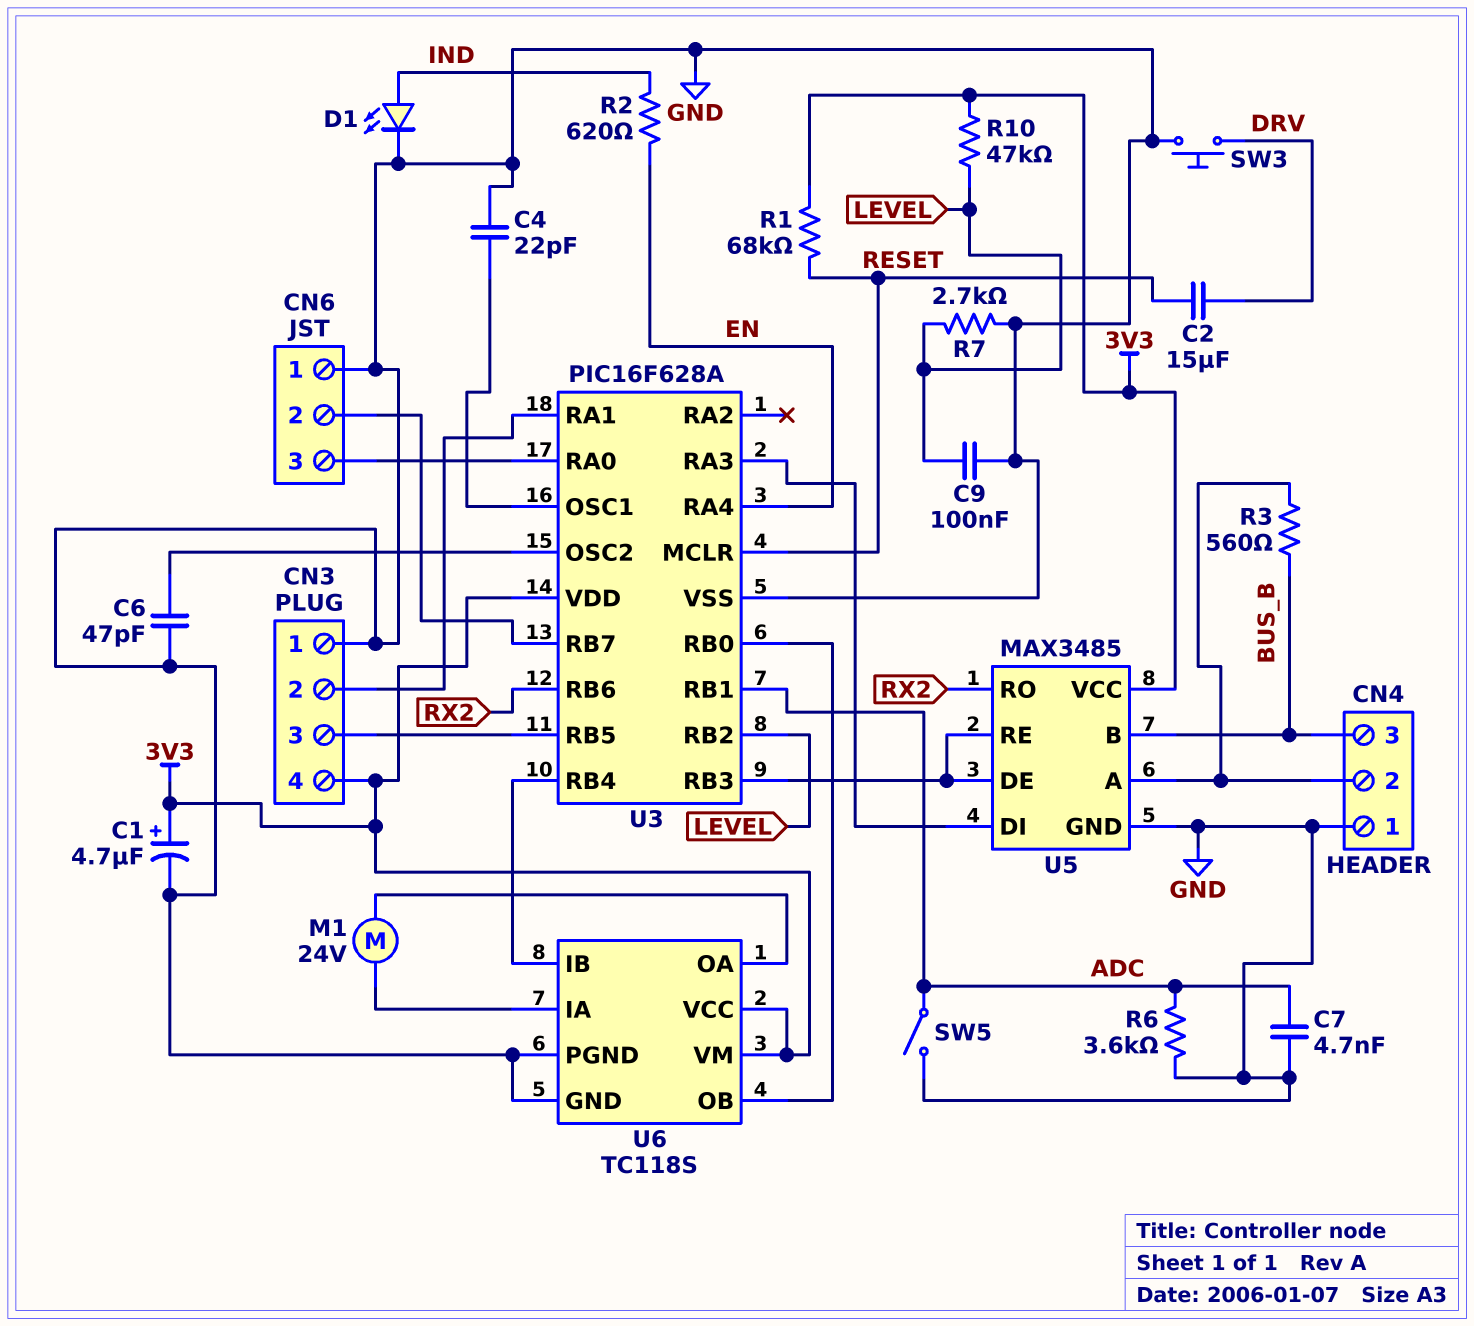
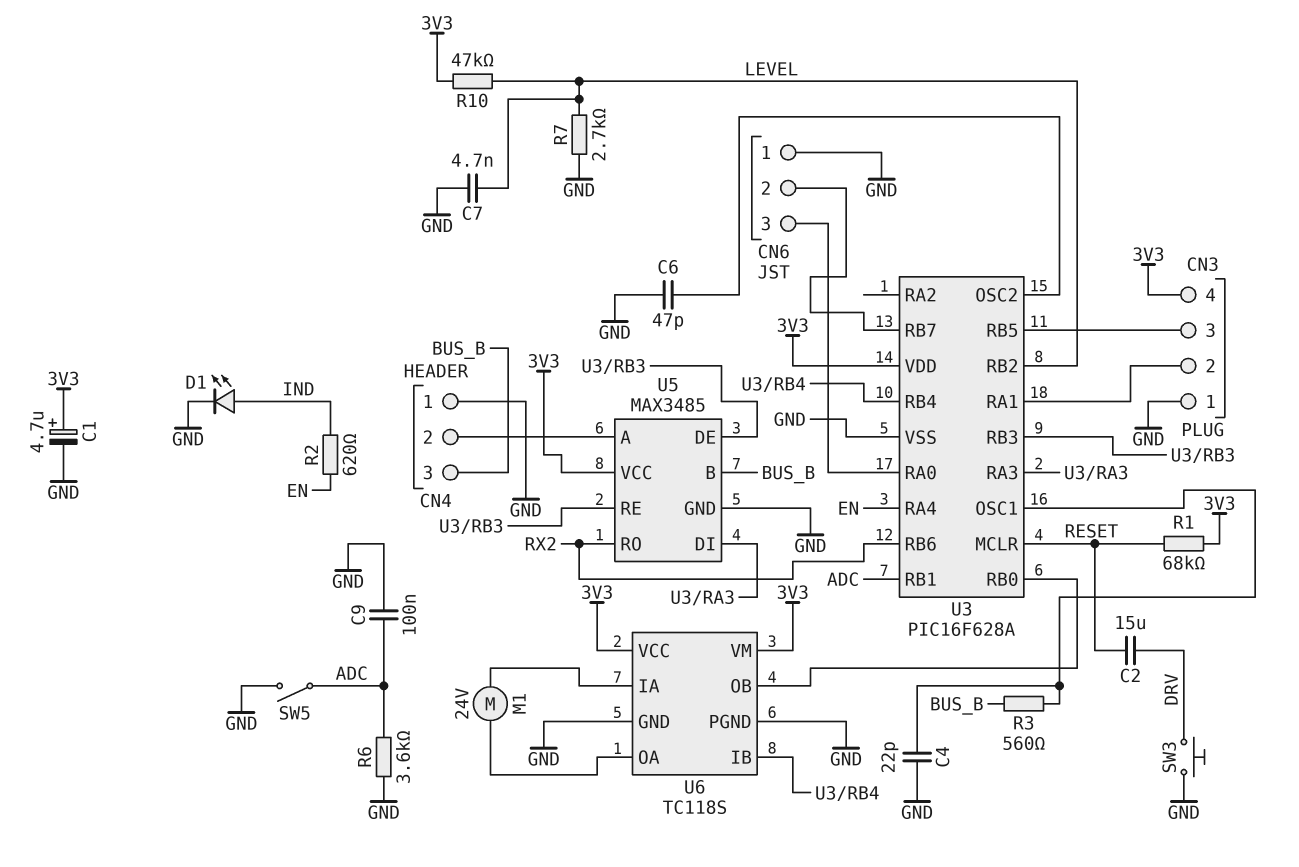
C7: 4.7nF (ADC, GND) -> 4.7nF (GND, LEVEL)
C9: 100nF (GND, LEVEL) -> 100nF (ADC, GND)
R3: 560 (BUS_B, CN4/2) -> 560 (BUS_B, U3/OSC1)

